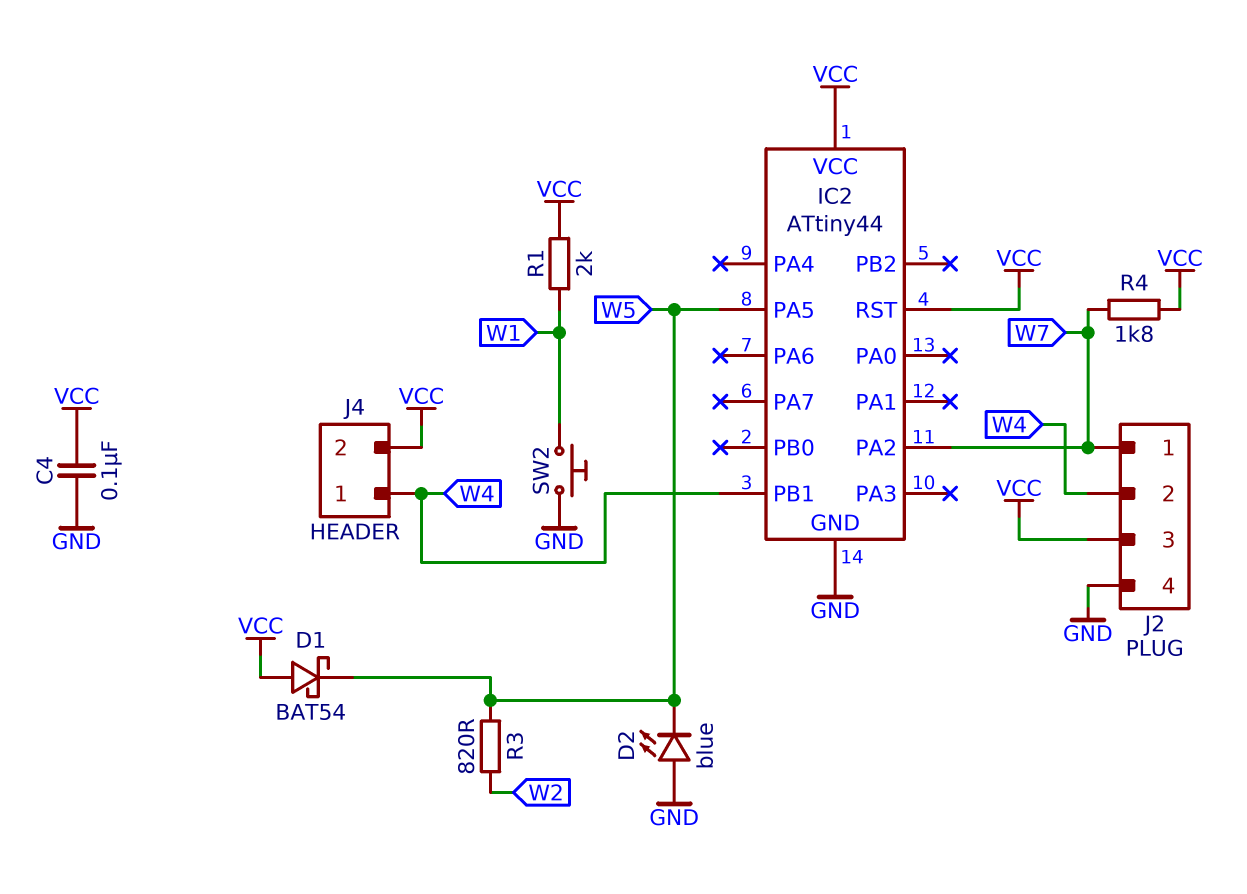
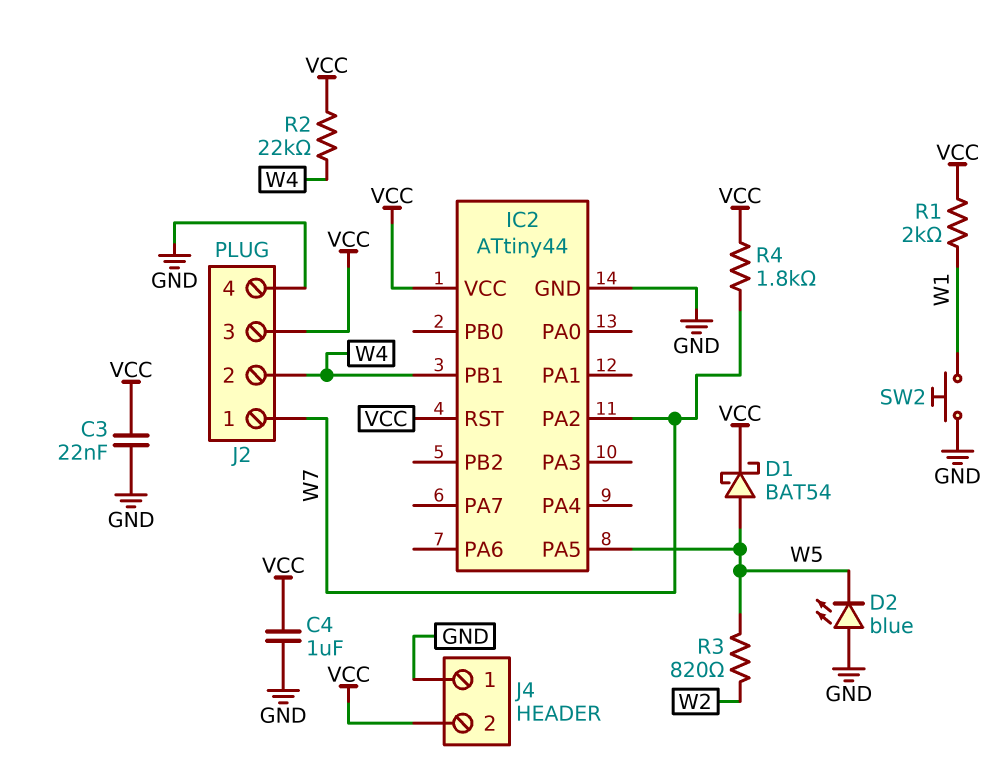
C3: none -> 22nF (GND, VCC)
C4: 100nF (GND, VCC) -> 1uF (GND, VCC)
D1: schottky BAT54 (A VCC, K W5) -> schottky BAT54 (A W5, K VCC)
J4 pin 1: W4 -> GND
R2: none -> 22k (VCC, W4)

